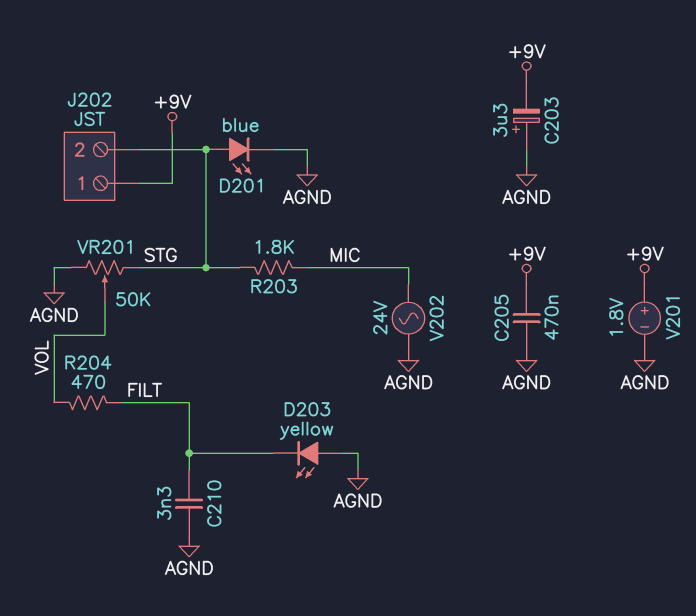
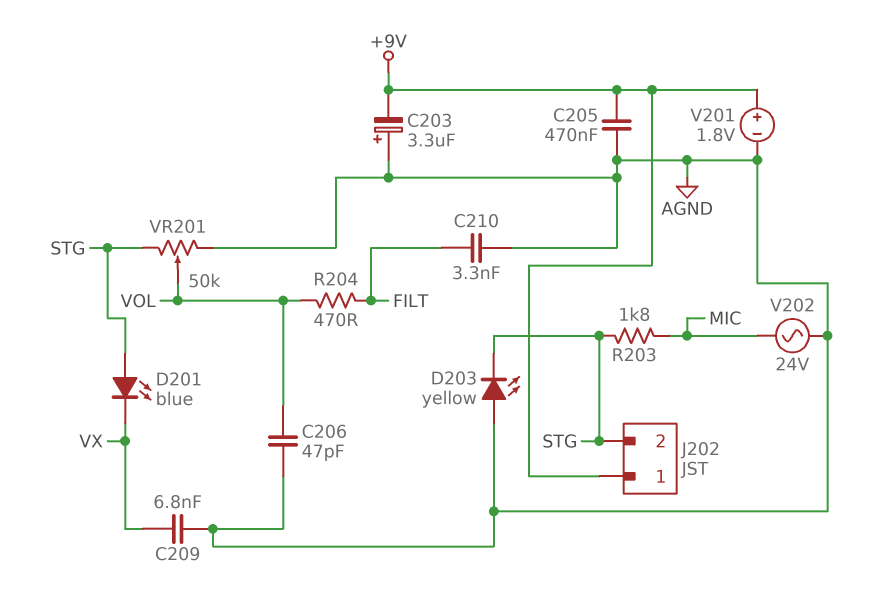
C206: none -> 47pF (AGND, VOL)
C209: none -> 6.8nF (AGND, VX)
D201: LED blue (A STG, K AGND) -> LED blue (A STG, K VX)
D203: LED yellow (A AGND, K FILT) -> LED yellow (A AGND, K STG)

